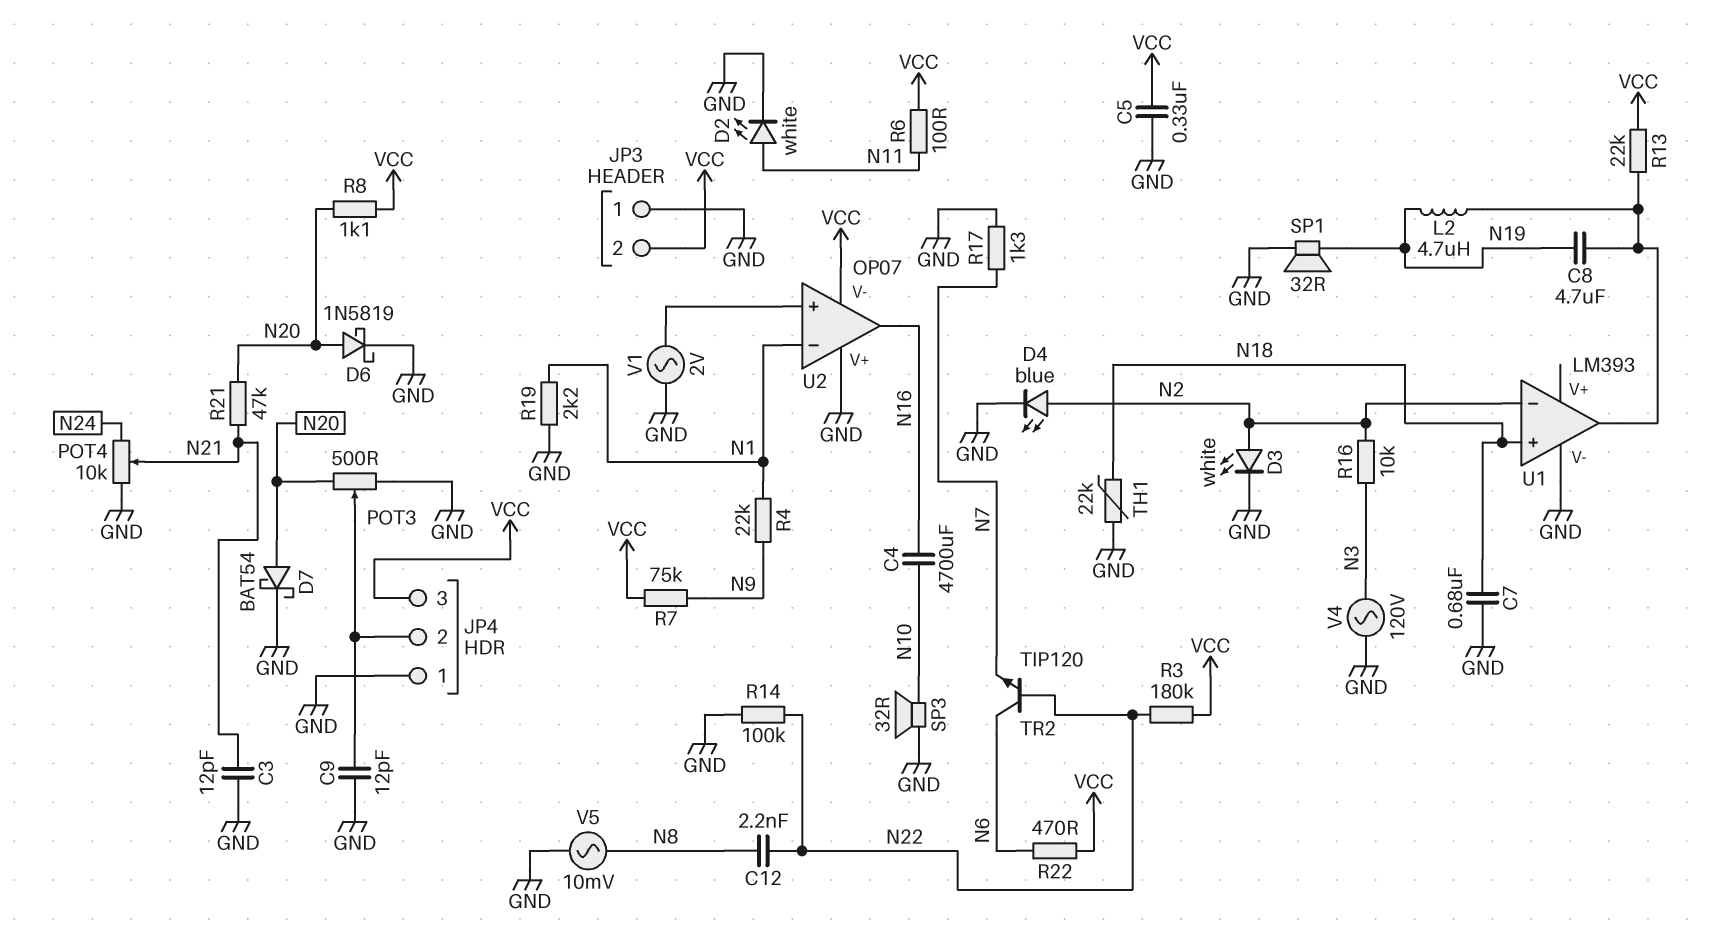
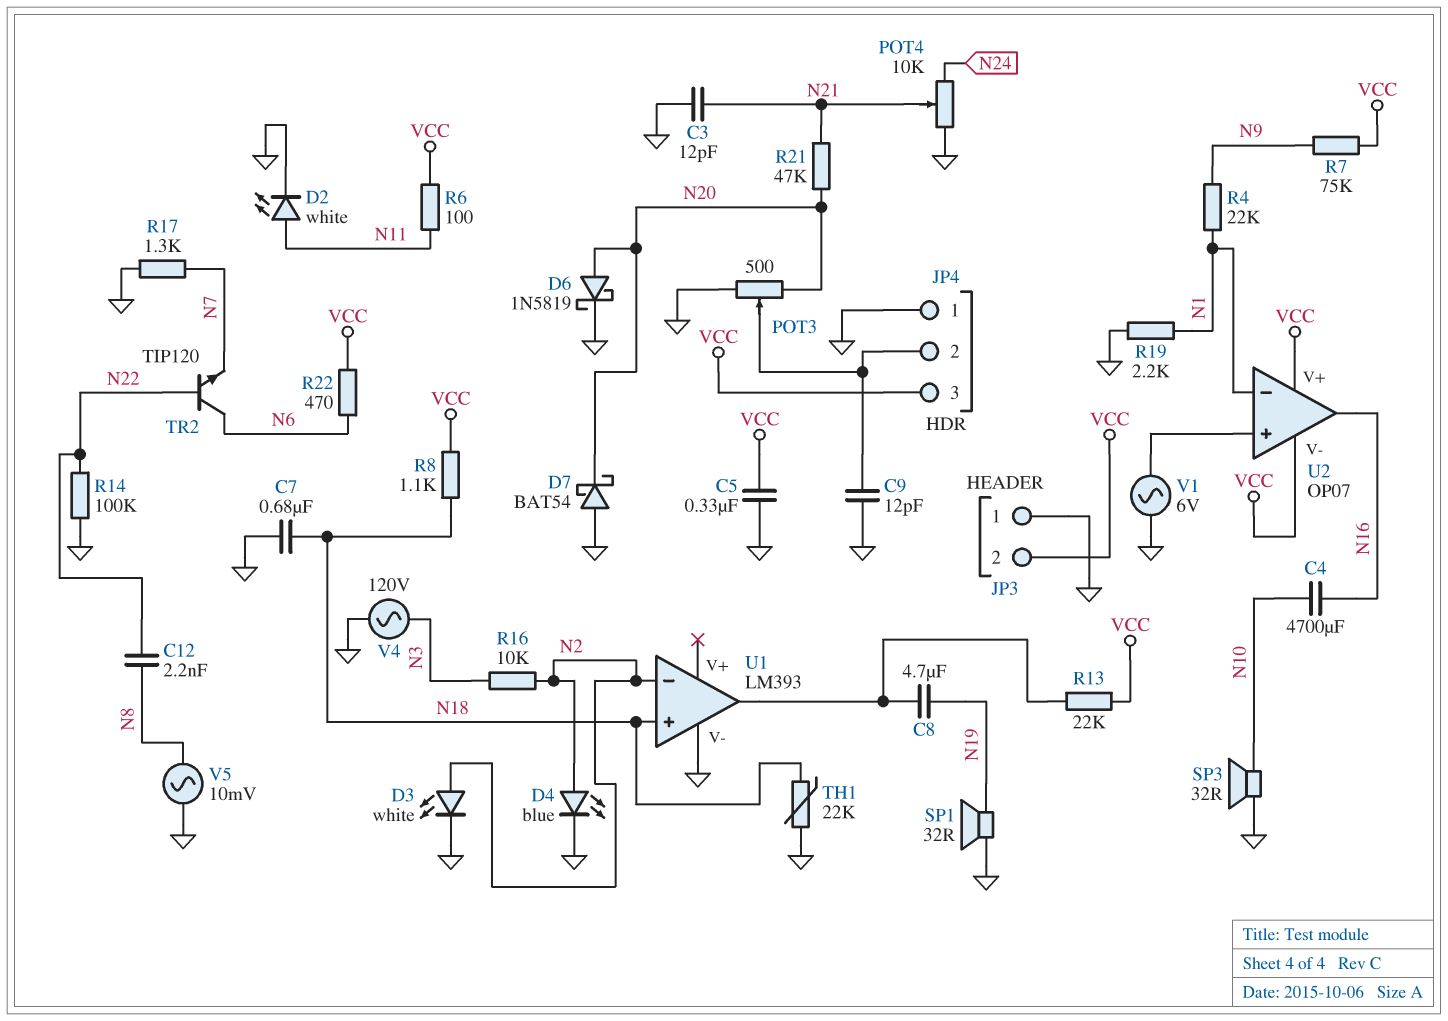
D7: schottky BAT54 (A N20, K GND) -> schottky BAT54 (A GND, K N20)
L2: 4.7uH (N19, U1/out) -> none
R3: 180k (N22, VCC) -> none
R8: 1.1k (N20, VCC) -> 1.1k (N18, VCC)
U2 pin V+: GND -> VCC
V1: AC 2V (GND, U2/in+) -> AC 6V (GND, U2/in+)

